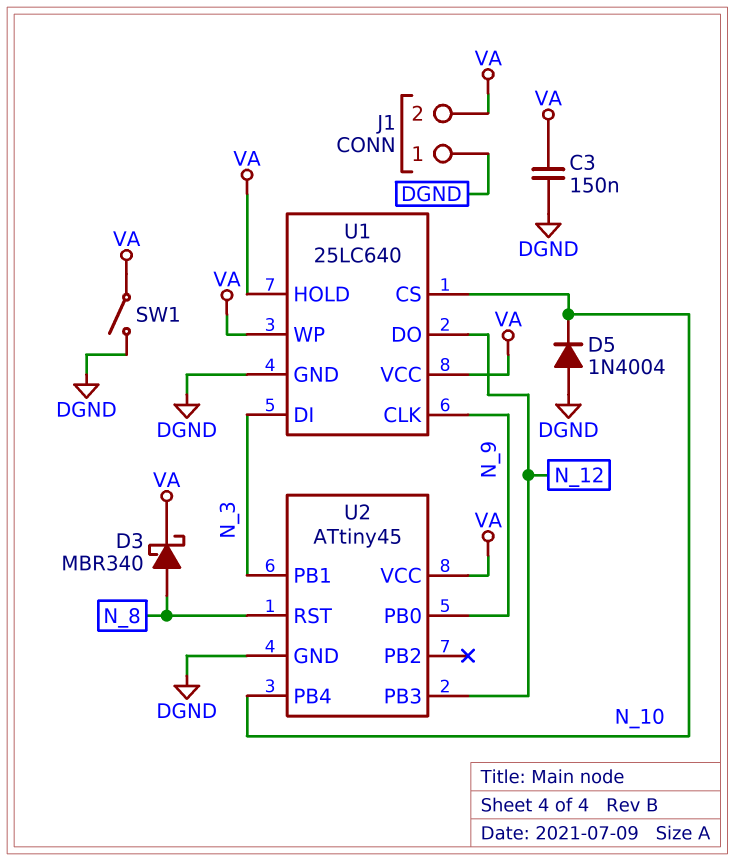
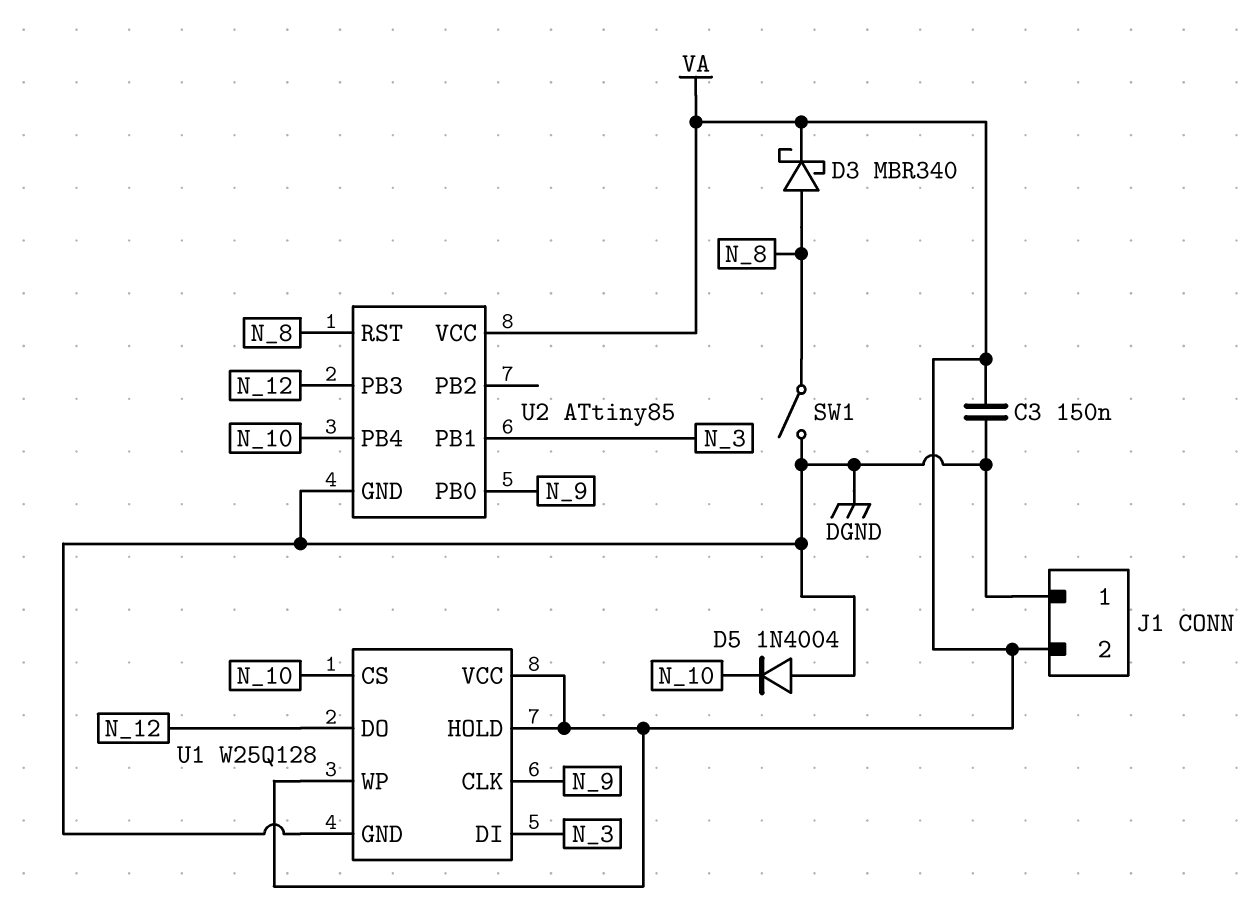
SW1: switch (DGND, VA) -> switch (DGND, N_8)
U1: 25LC640 -> W25Q128
U2: ATtiny45 -> ATtiny85

